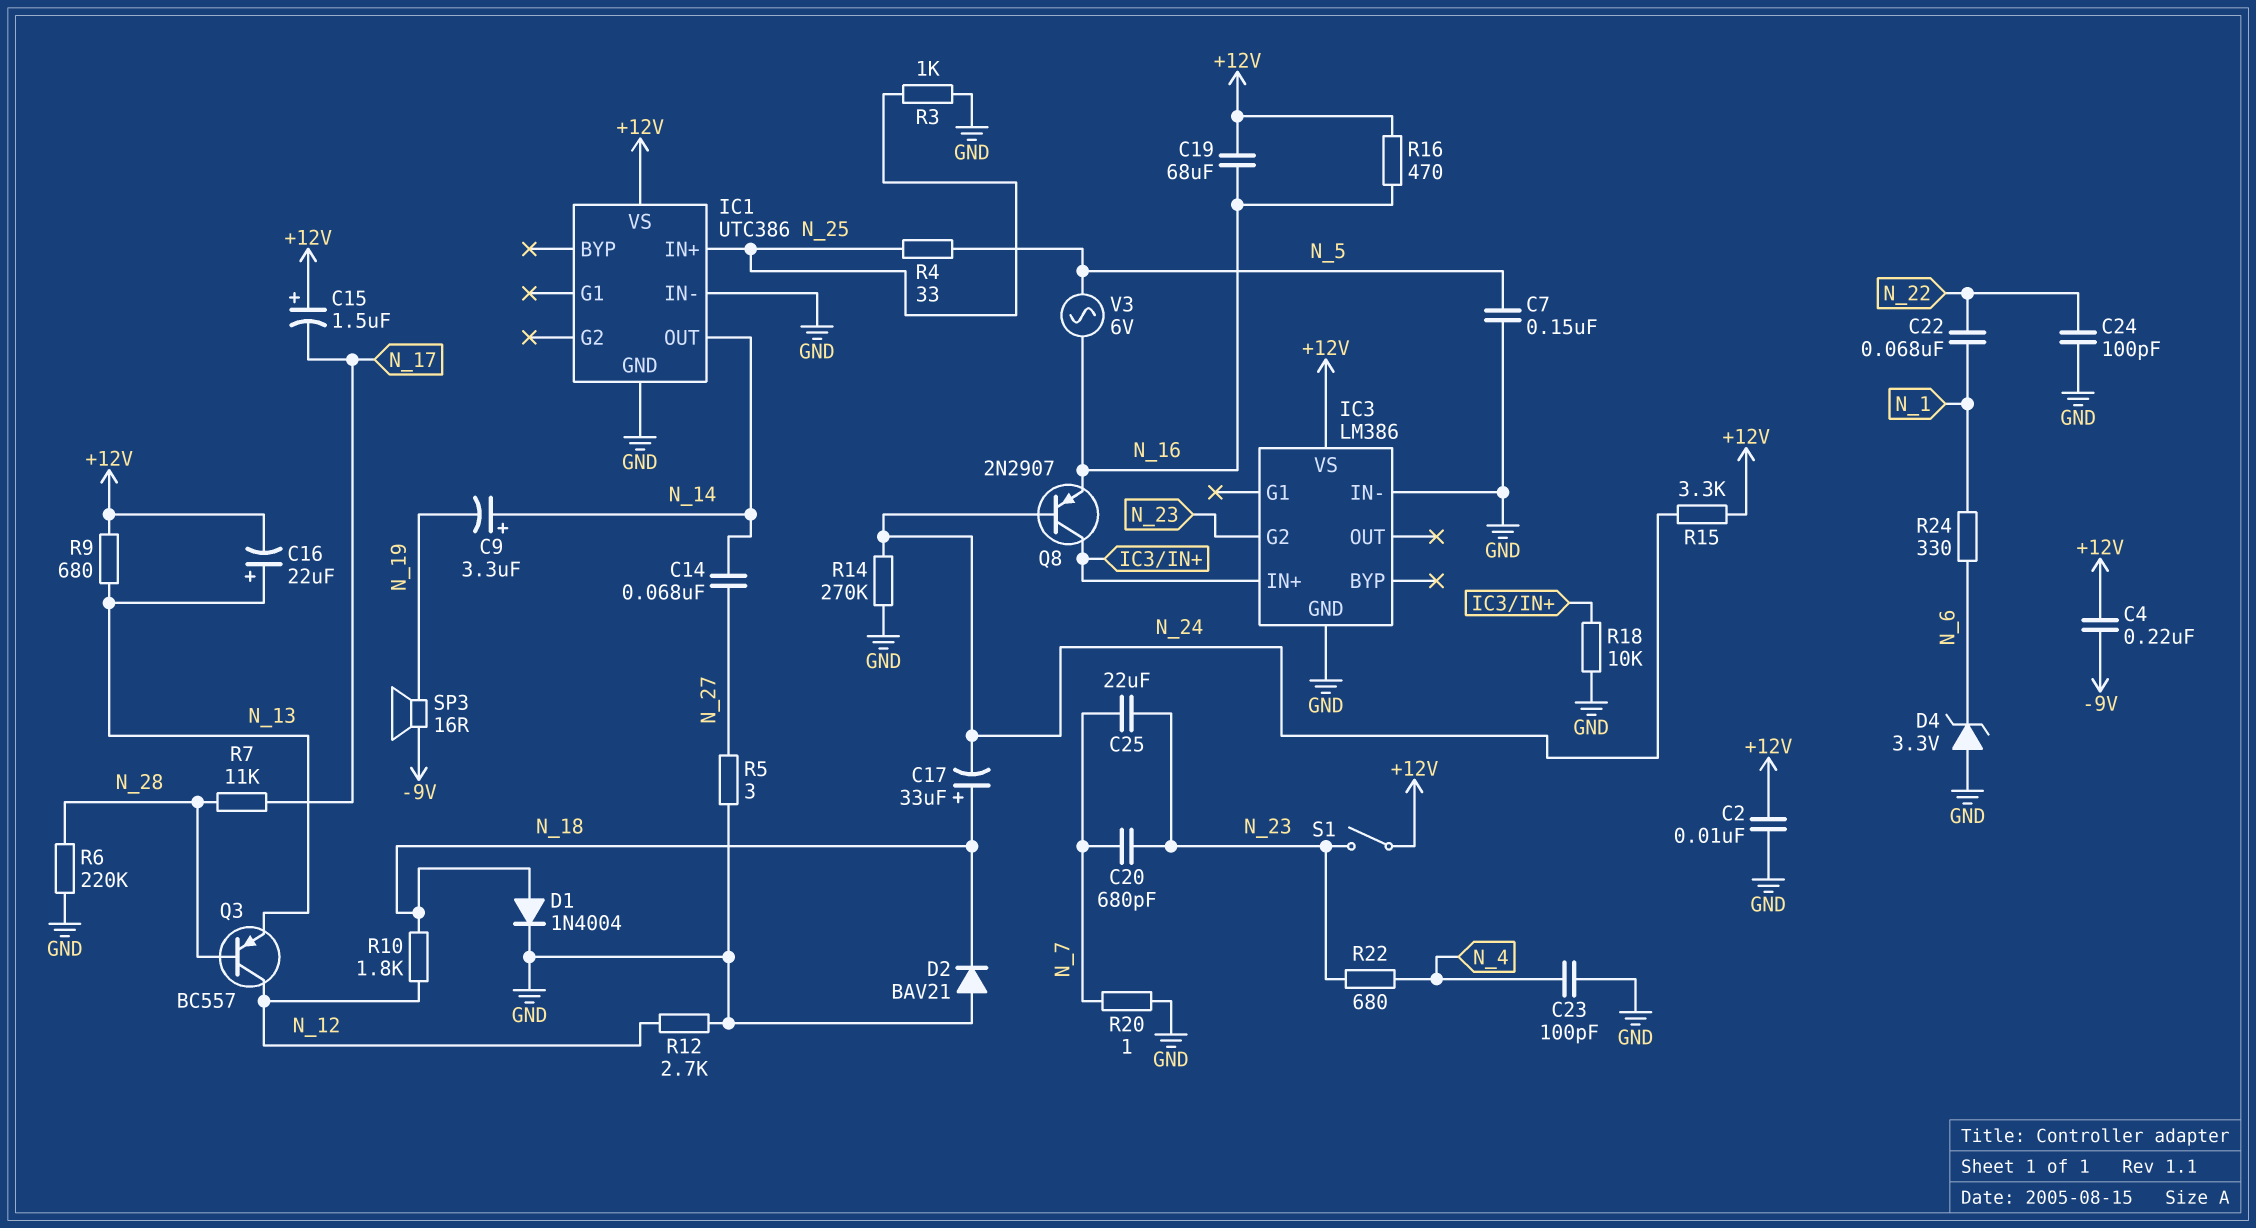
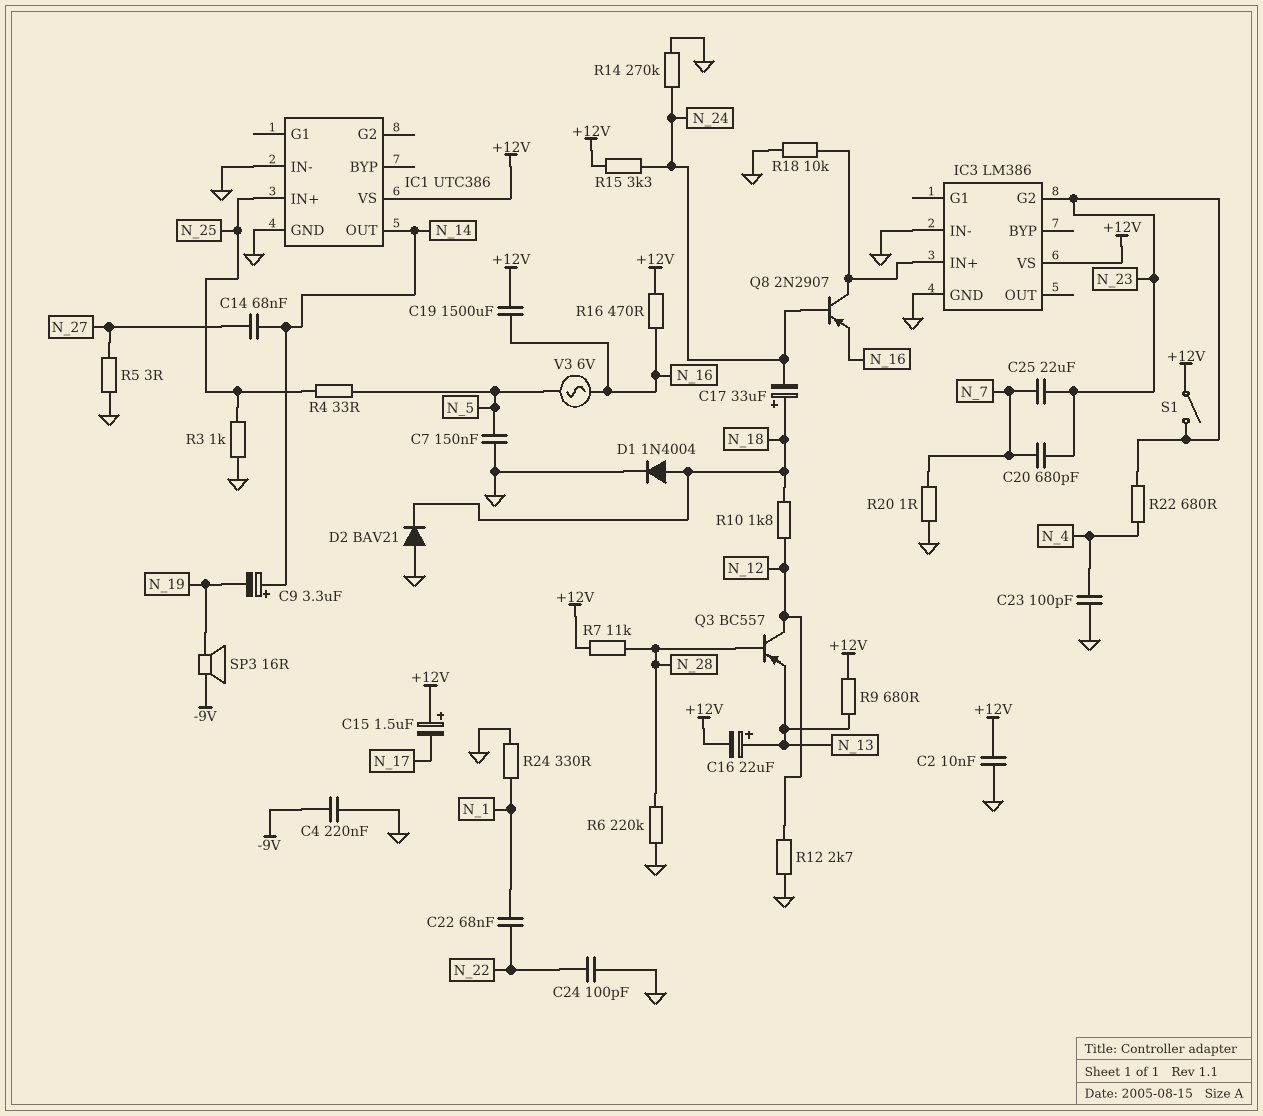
C4: 220nF (+12V, -9V) -> 220nF (-9V, GND)
C19: 68uF (+12V, N_16) -> 1500uF (+12V, N_16)
D4: zener 3.3V (A GND, K N_6) -> none
R7: 11k (N_17, N_28) -> 11k (+12V, N_28)
R24: 330 (N_1, N_6) -> 330 (GND, N_1)

